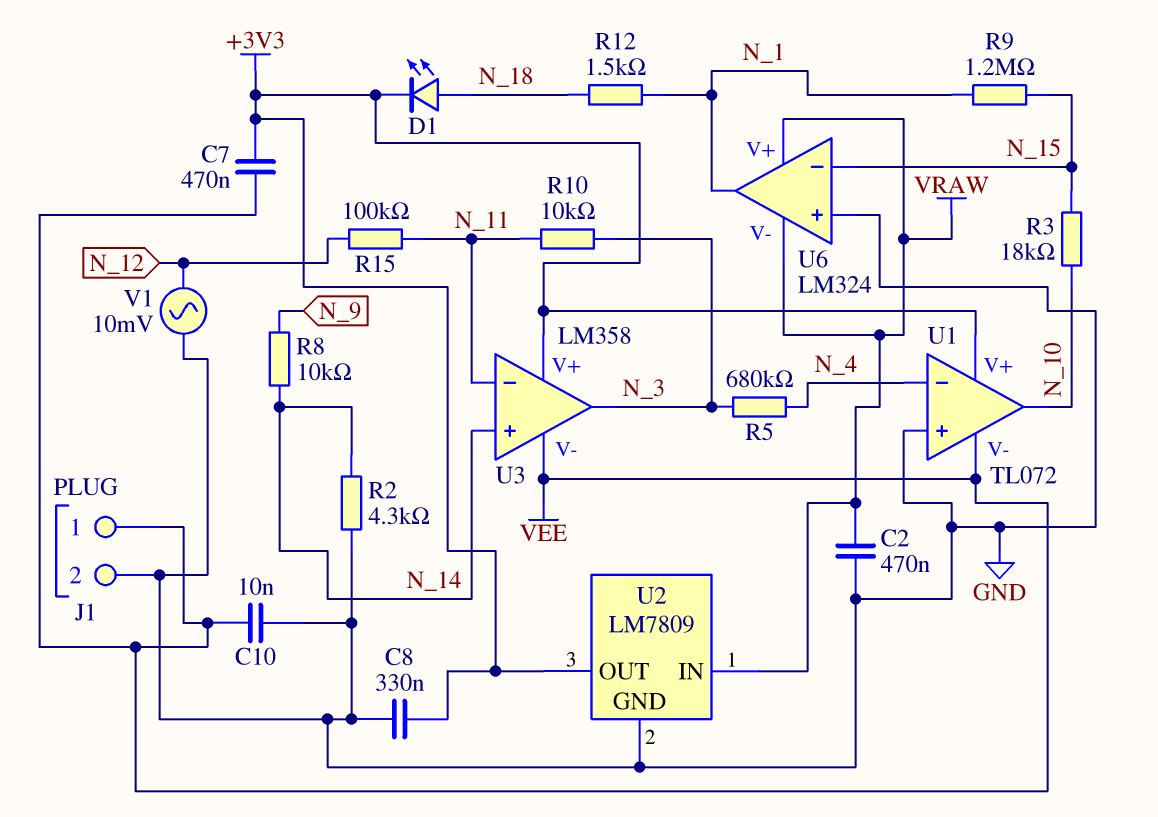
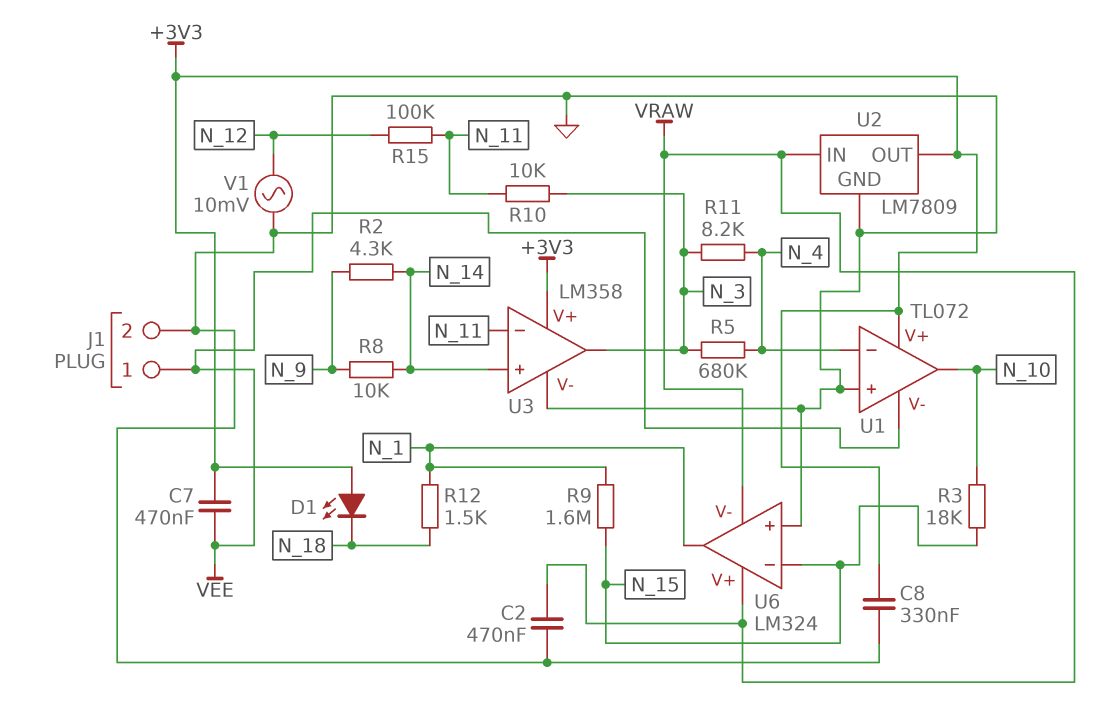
C10: 10nF (GND, VEE) -> none
D1: LED (A N_18, K +3V3) -> LED (A +3V3, K N_18)
R2: 4.3k (GND, N_14) -> 4.3k (N_9, N_14)
R9: 1.2M (N_1, N_15) -> 1.6M (N_1, N_15)
R11: none -> 8.2k (N_3, N_4)
U3 pin V-: VEE -> GND

